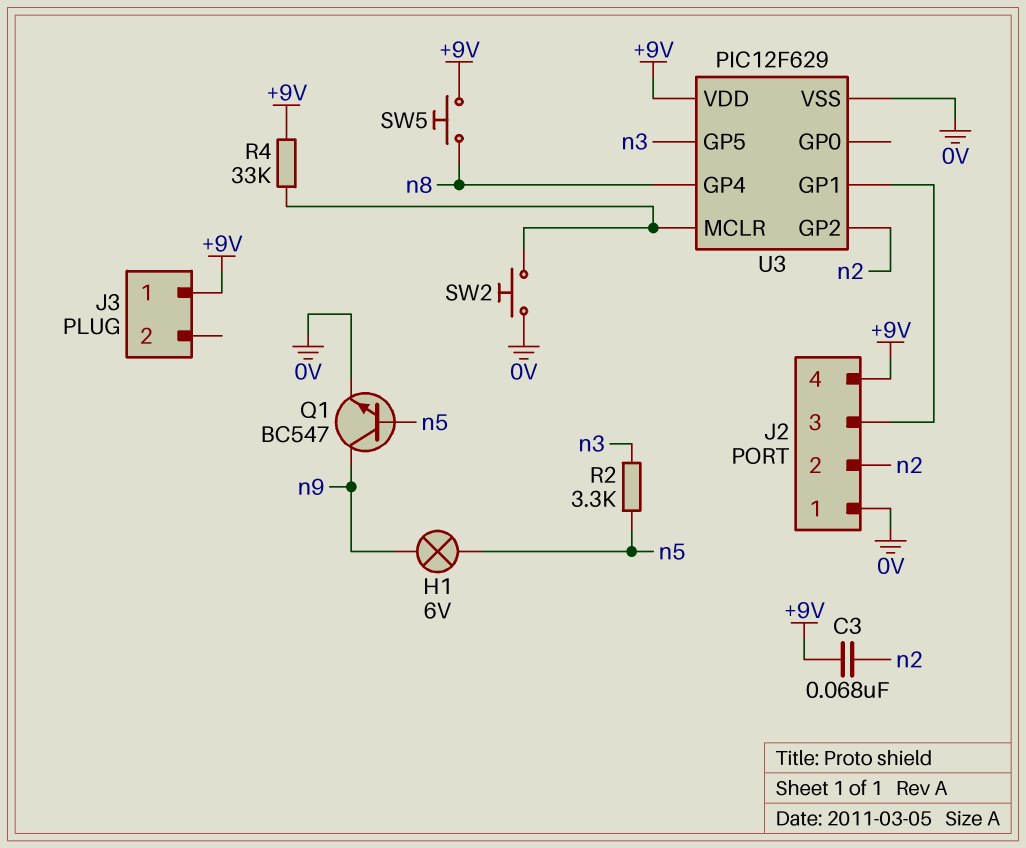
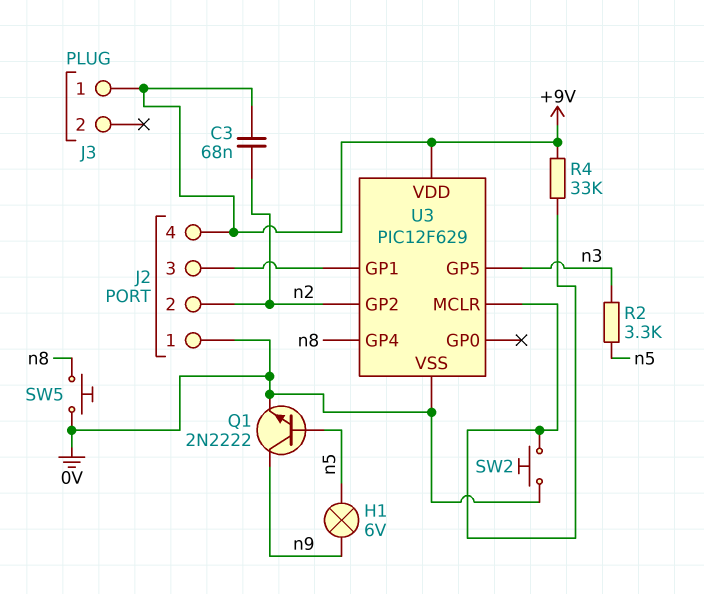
Q1: NPN BC547 (B n5, C n9, E 0V) -> NPN 2N2222 (B n5, C n9, E 0V)
SW5: button (+9V, n8) -> button (0V, n8)

